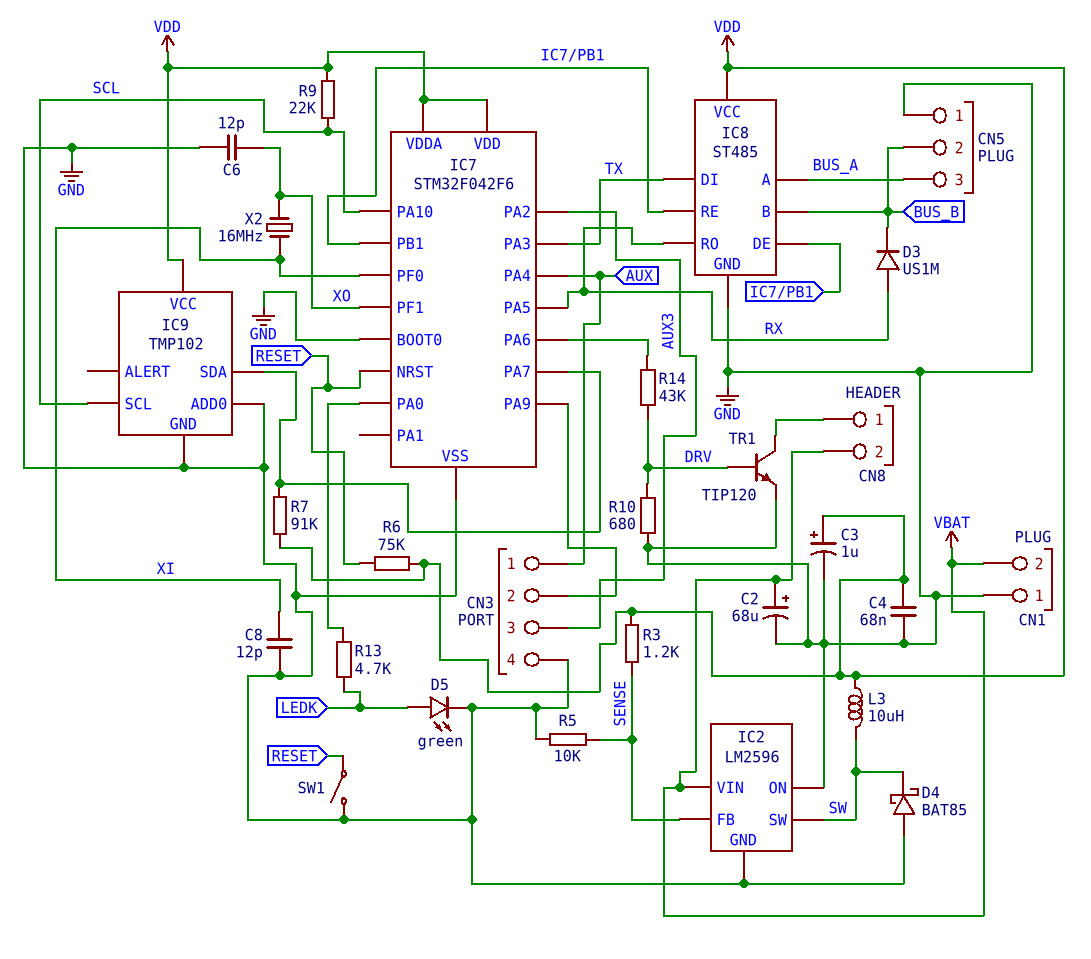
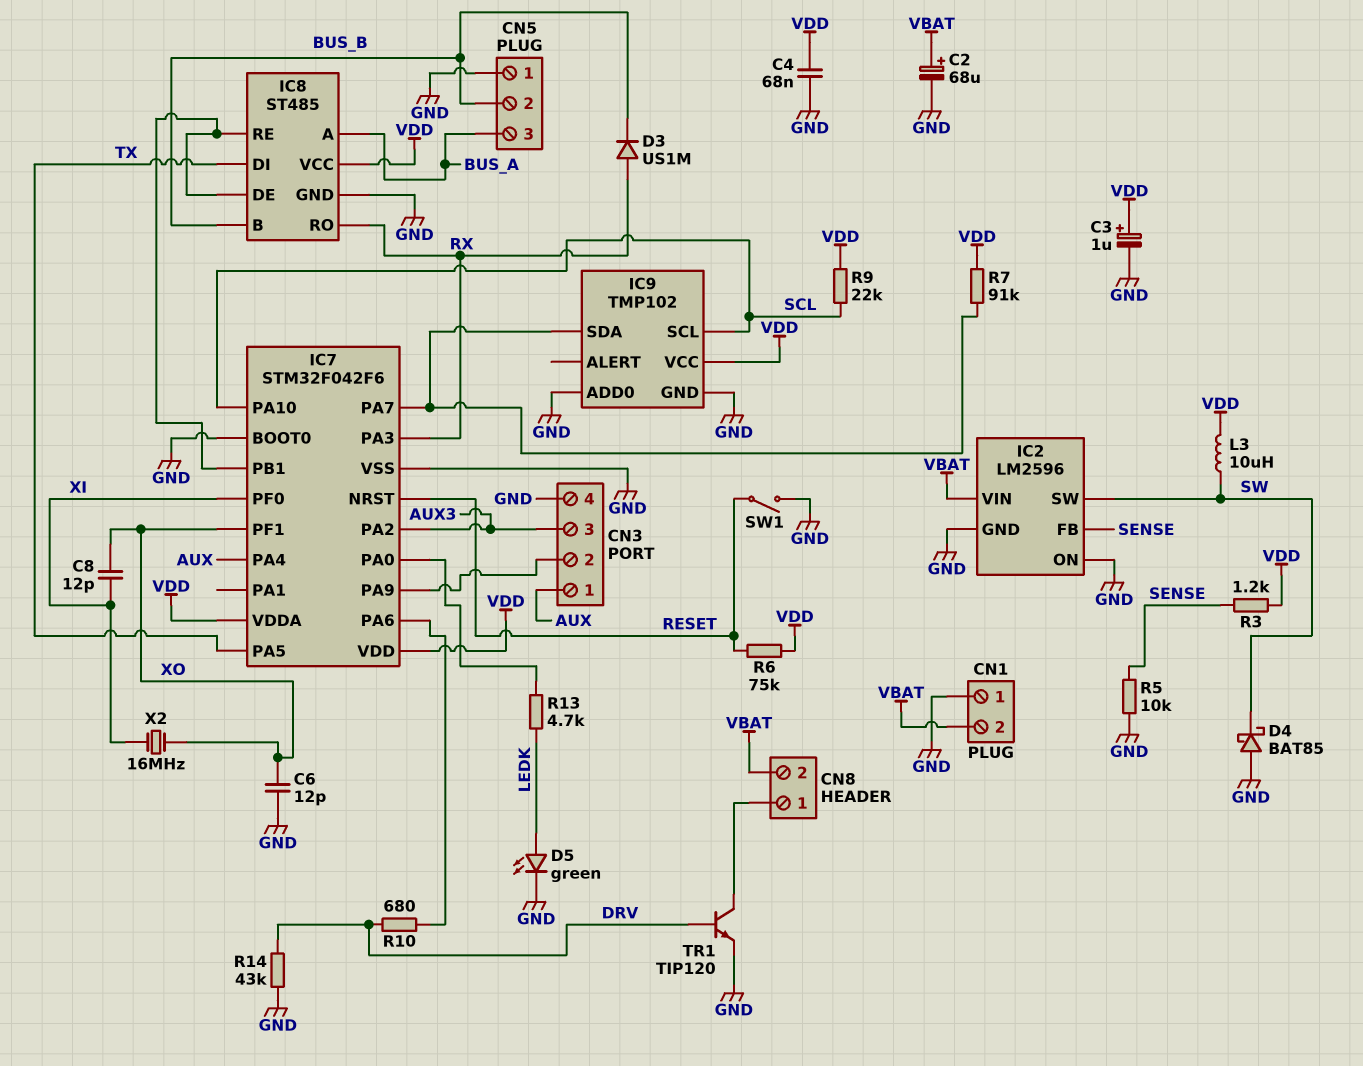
C8: 12pF (GND, XI) -> 12pF (XI, XO)
IC7 pin PA3: TX -> RX
IC7 pin PA5: RX -> TX
R10: 680 (DRV, GND) -> 680 (DRV, IC7/PA6)
R14: 43k (DRV, IC7/PA6) -> 43k (DRV, GND)

